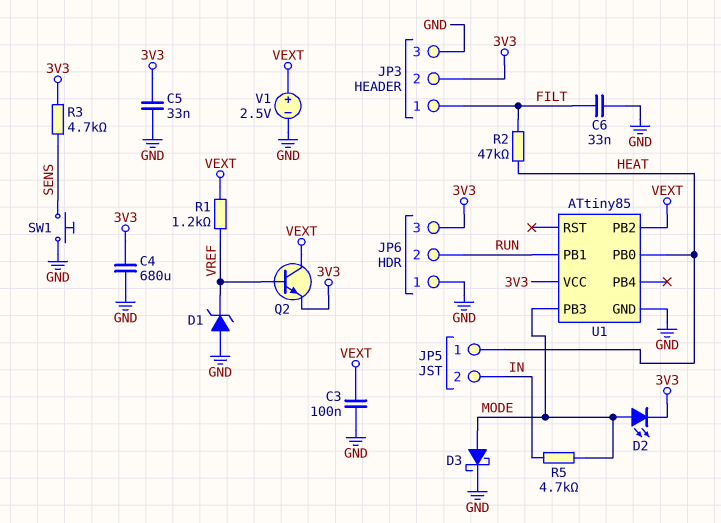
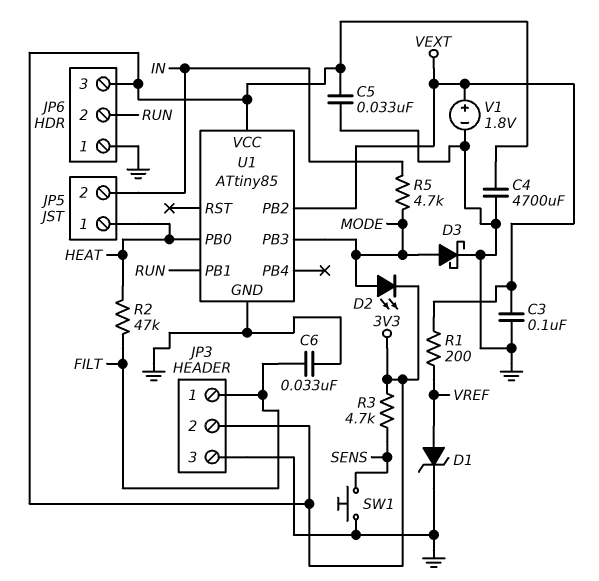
C4: 680uF (3V3, GND) -> 4700uF (3V3, GND)
D1: zener (A GND, K VREF) -> zener (A VREF, K GND)
Q2: NPN (B VREF, C VEXT, E 3V3) -> none
R1: 1.2k (VEXT, VREF) -> 200 (VEXT, VREF)
V1: 2.5V (plus VEXT, minus GND) -> 1.8V (plus VEXT, minus GND)

